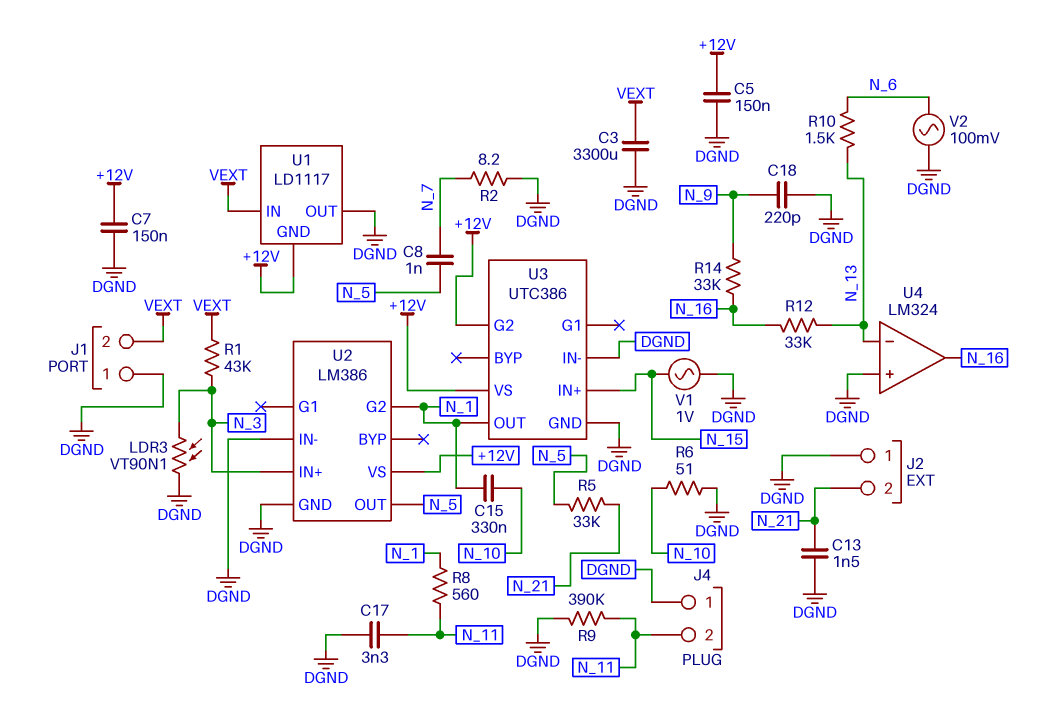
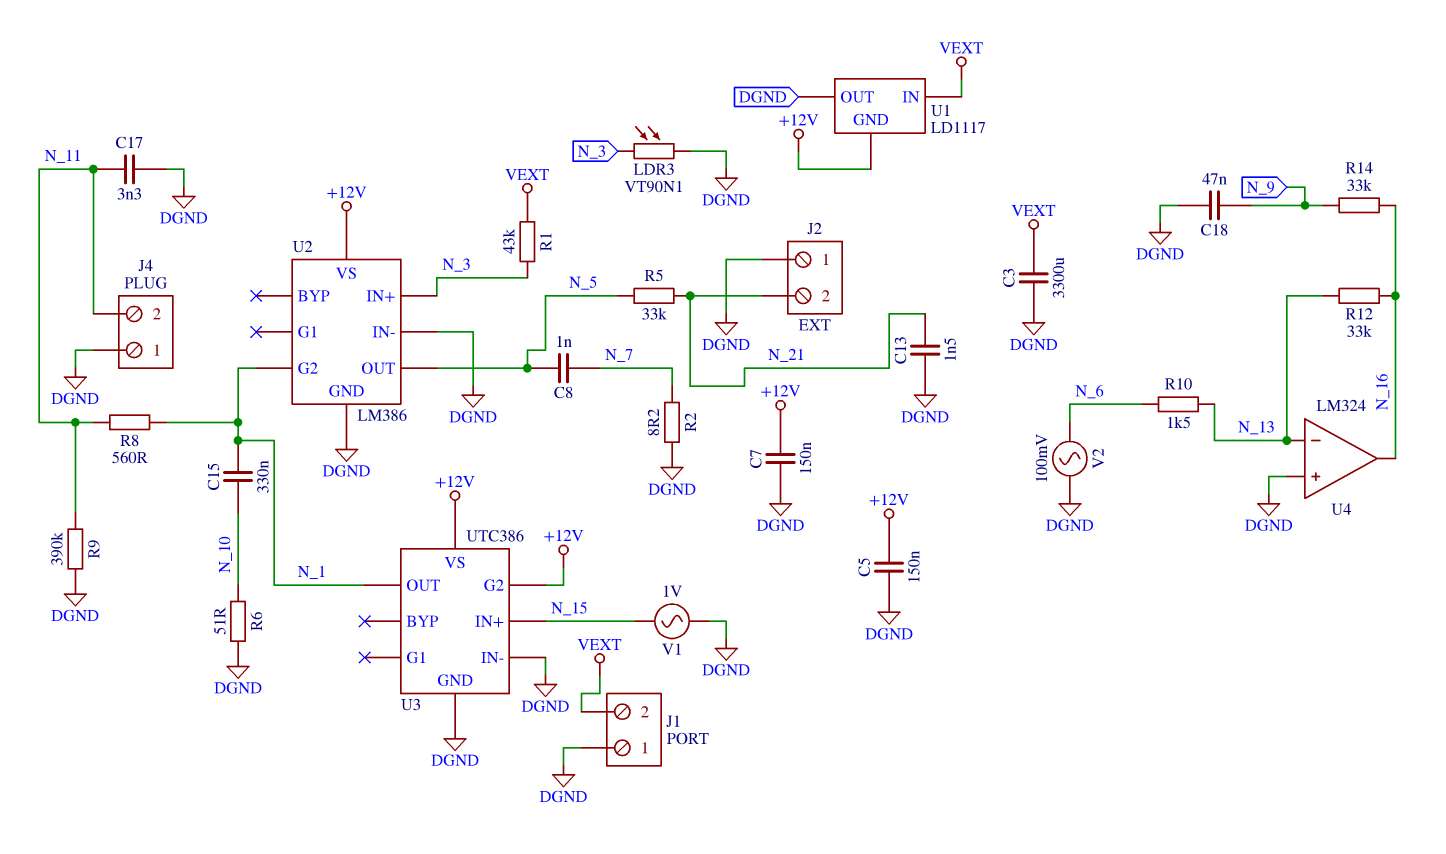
C18: 220pF (DGND, N_9) -> 47nF (DGND, N_9)

